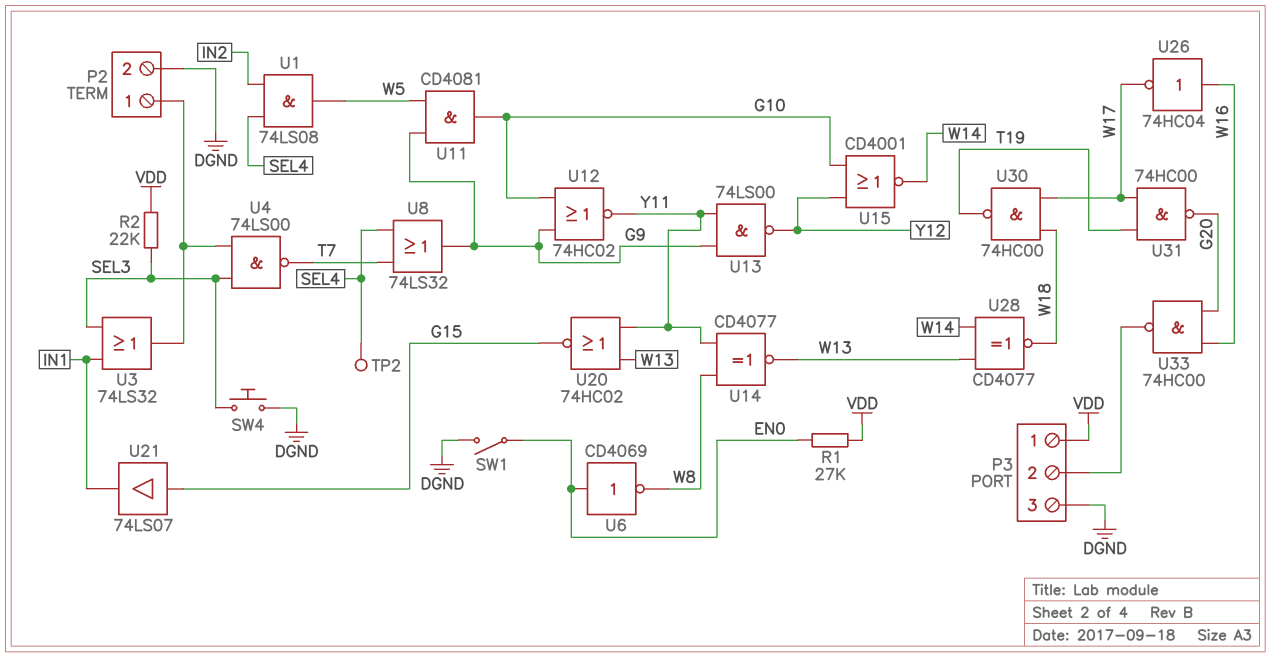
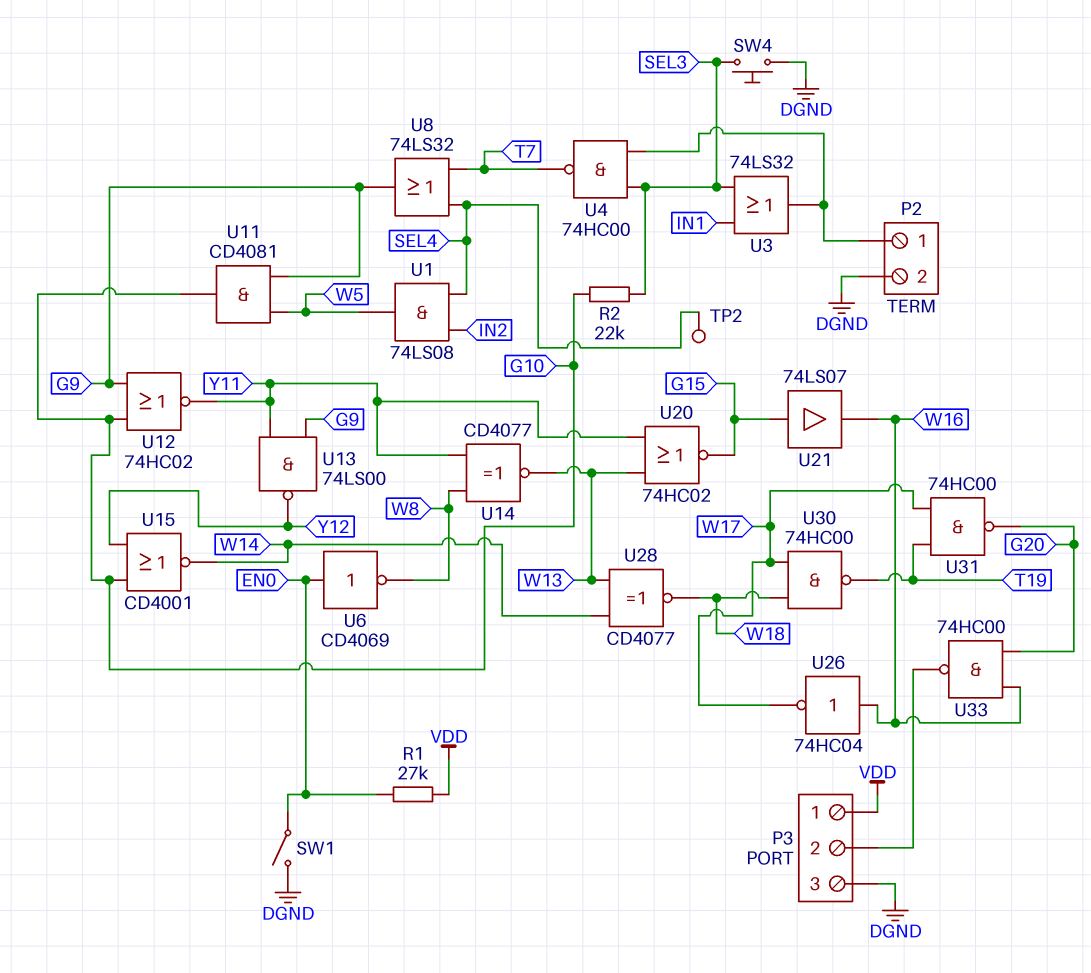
R2: 22k (SEL3, VDD) -> 22k (G10, SEL3)
U4: NAND 74LS00 (in P2/1, in SEL3, out T7) -> NAND 74HC00 (in P2/1, in SEL3, out T7)
U21: buffer 74LS07 (in G15, out IN1) -> buffer 74LS07 (in G15, out W16)

